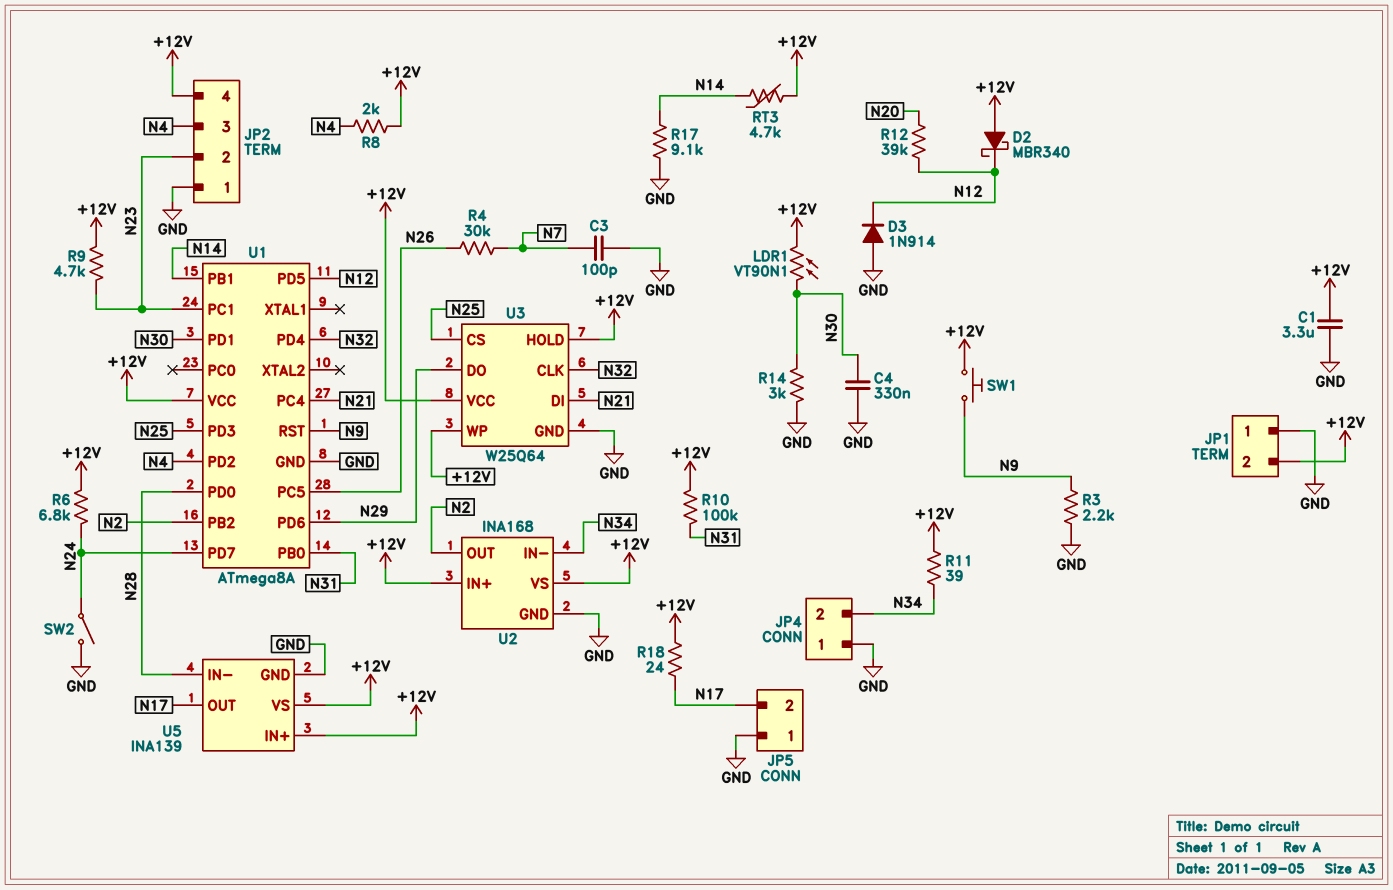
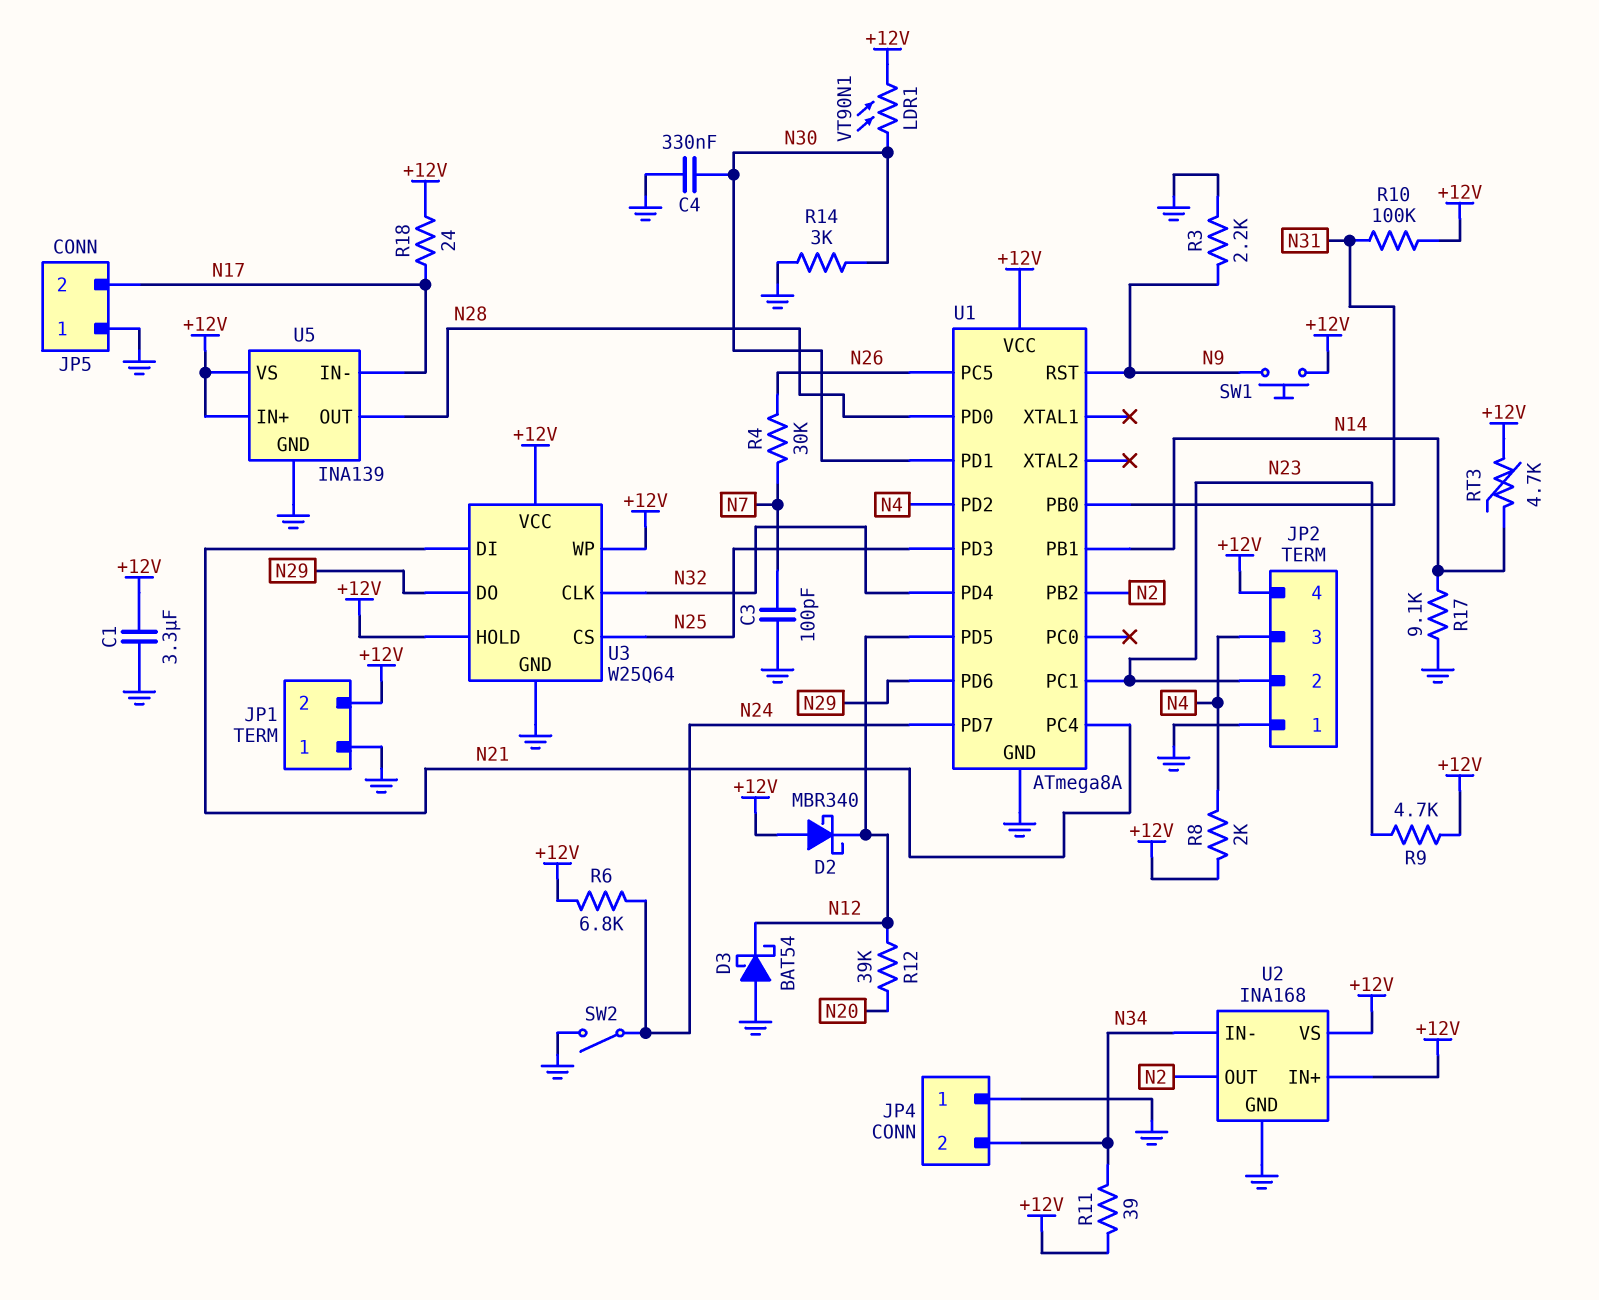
D3: diode 1N914 (A GND, K N12) -> schottky BAT54 (A GND, K N12)
U5 pin IN-: N28 -> N17
U5 pin OUT: N17 -> N28

